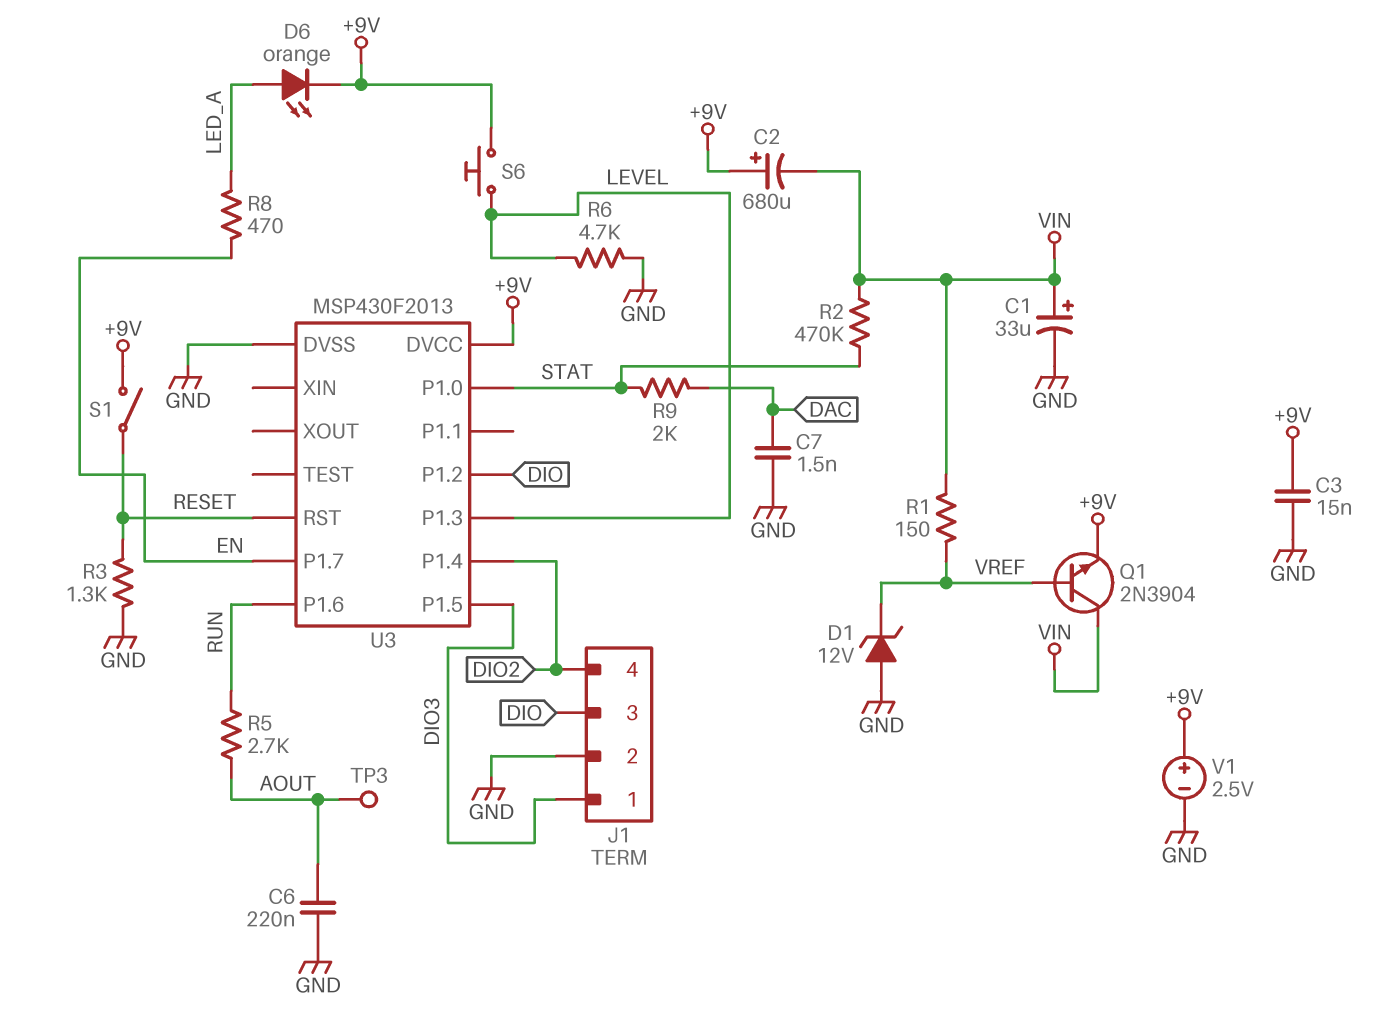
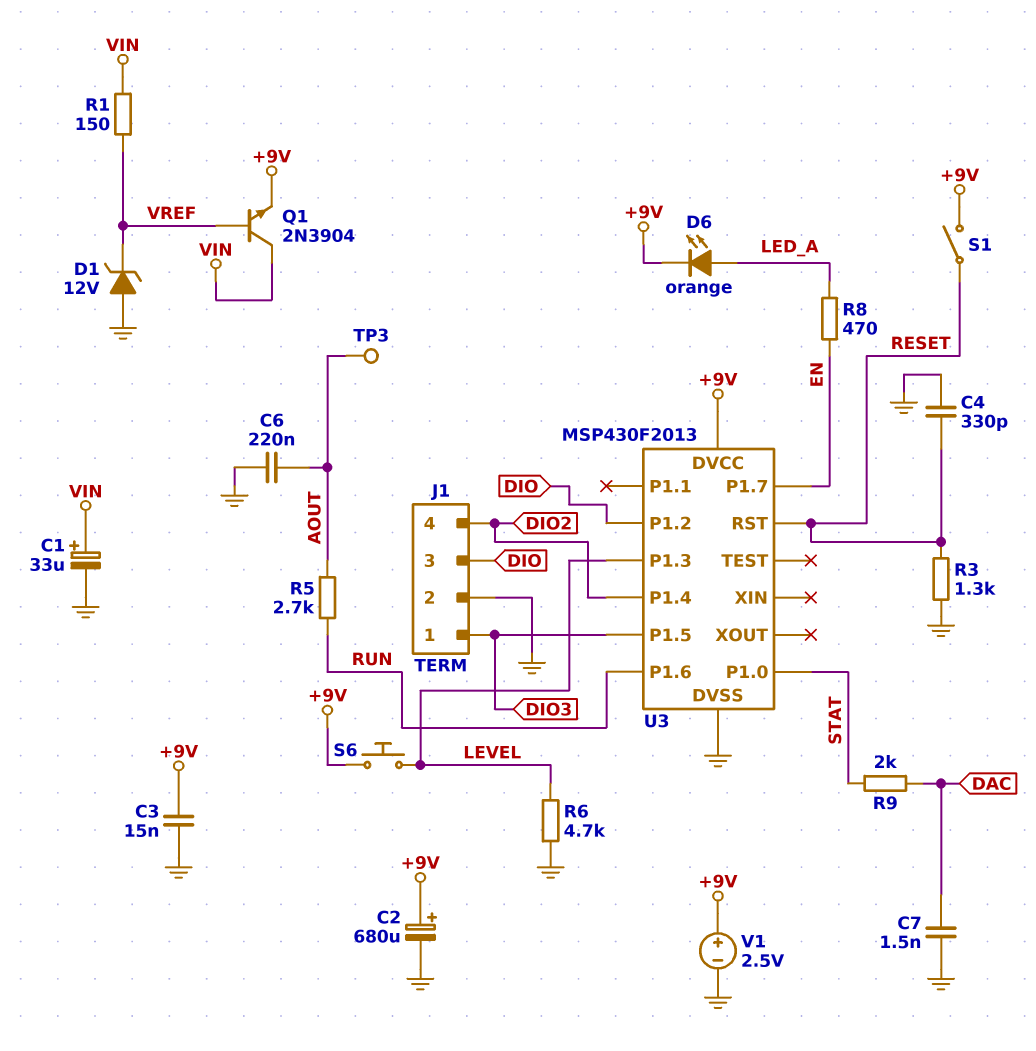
C2: 680uF (plus +9V, minus VIN) -> 680uF (plus +9V, minus GND)
C4: none -> 330pF (GND, RESET)
R2: 470k (STAT, VIN) -> none

